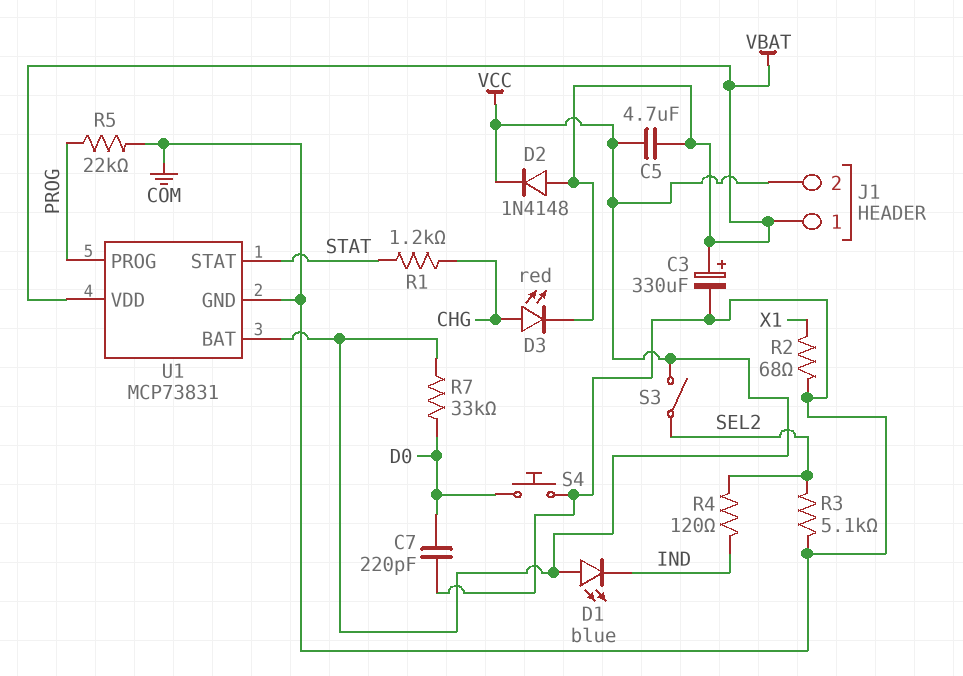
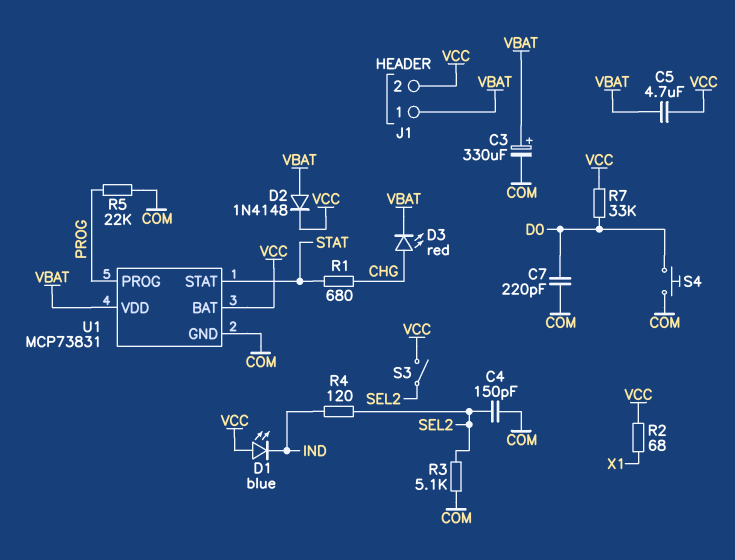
C4: none -> 150pF (COM, SEL2)
R1: 1.2k (CHG, STAT) -> 680 (CHG, STAT)
R2: 68 (COM, X1) -> 68 (VCC, X1)

